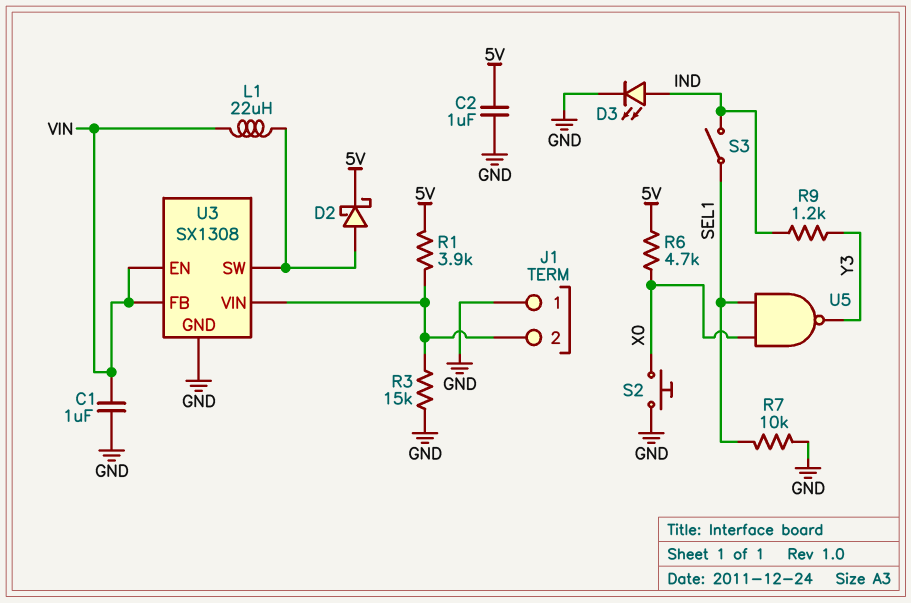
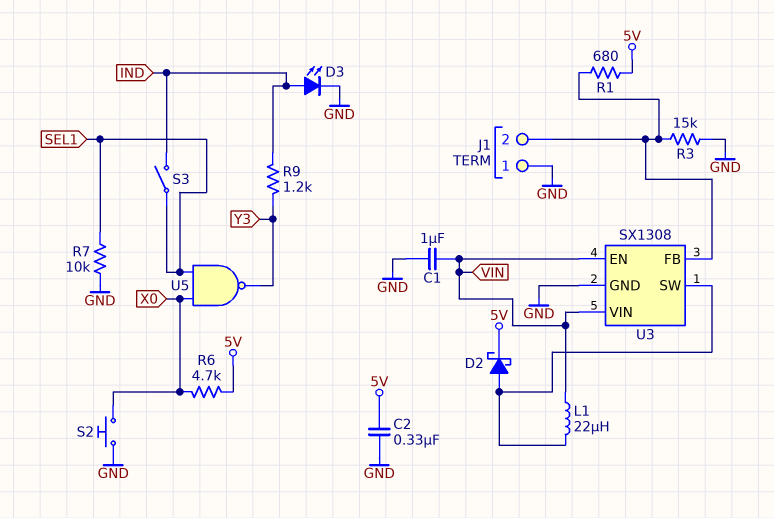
C2: 1uF (5V, GND) -> 330nF (5V, GND)
R1: 3.9k (5V, J1/2) -> 680 (5V, J1/2)
U3 pin FB: VIN -> J1/2
U3 pin VIN: J1/2 -> VIN

